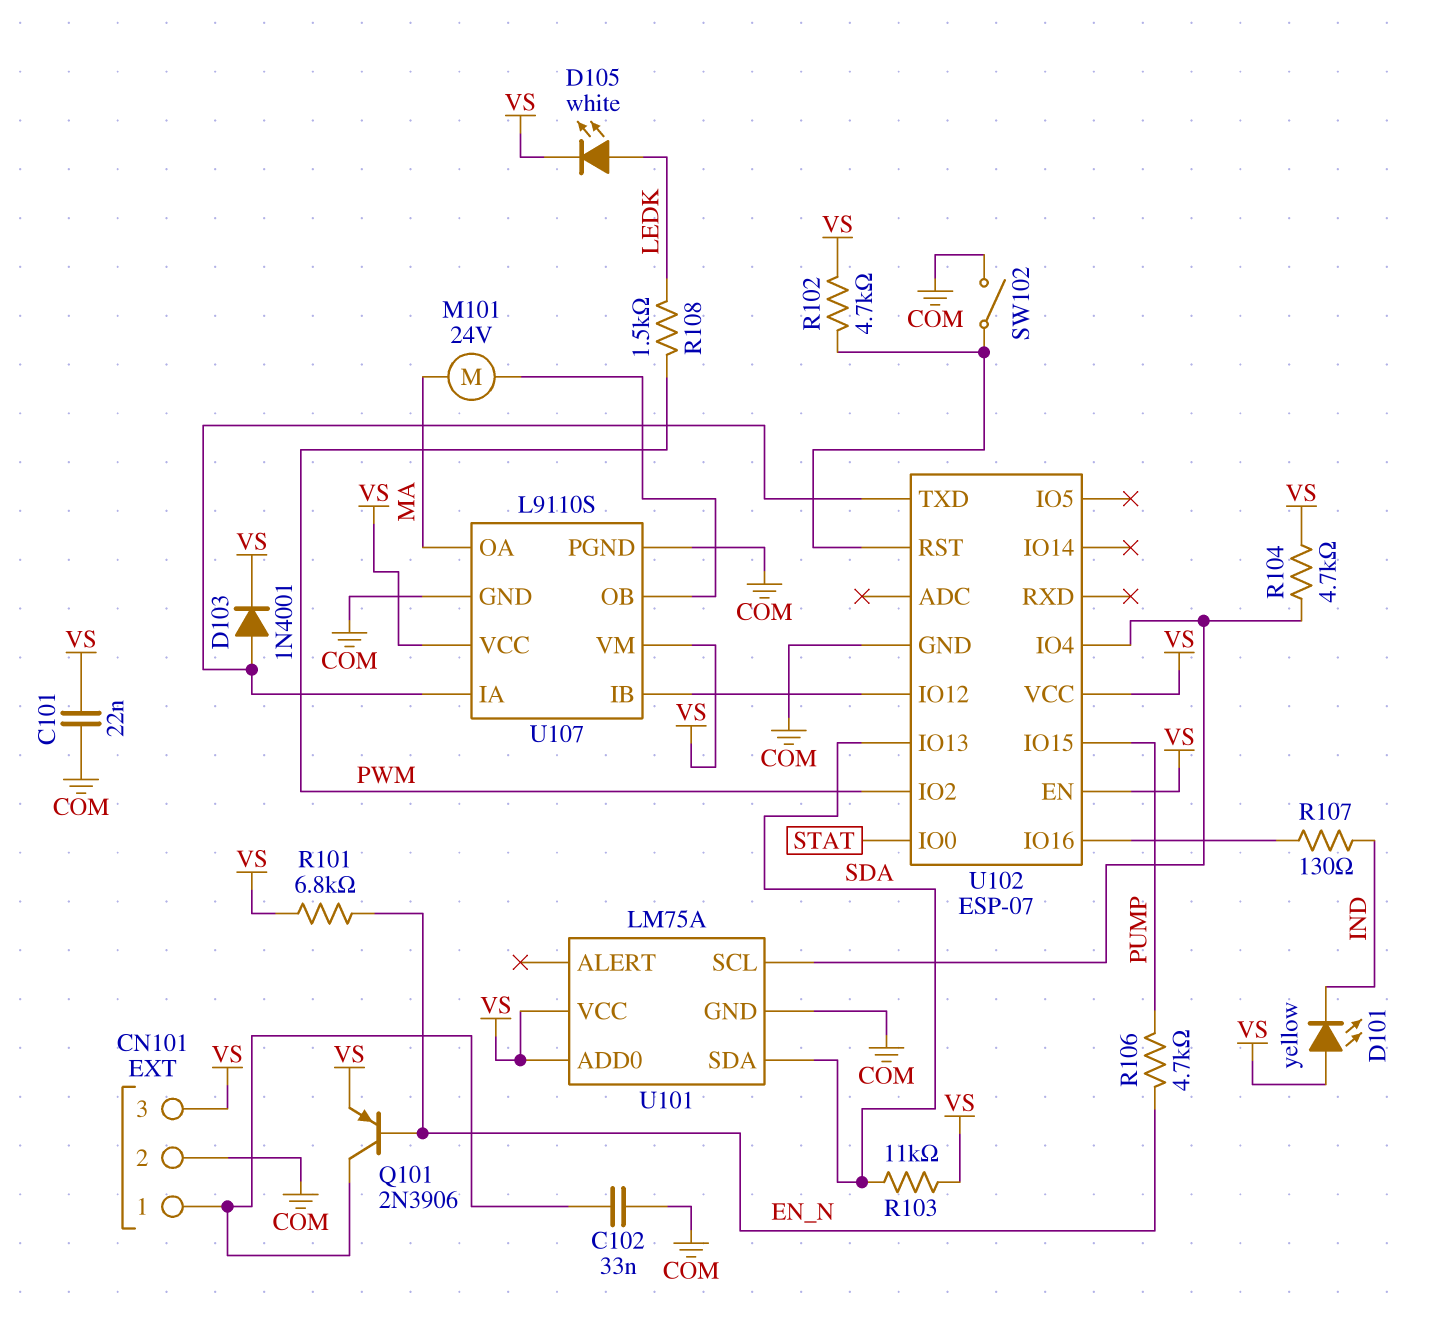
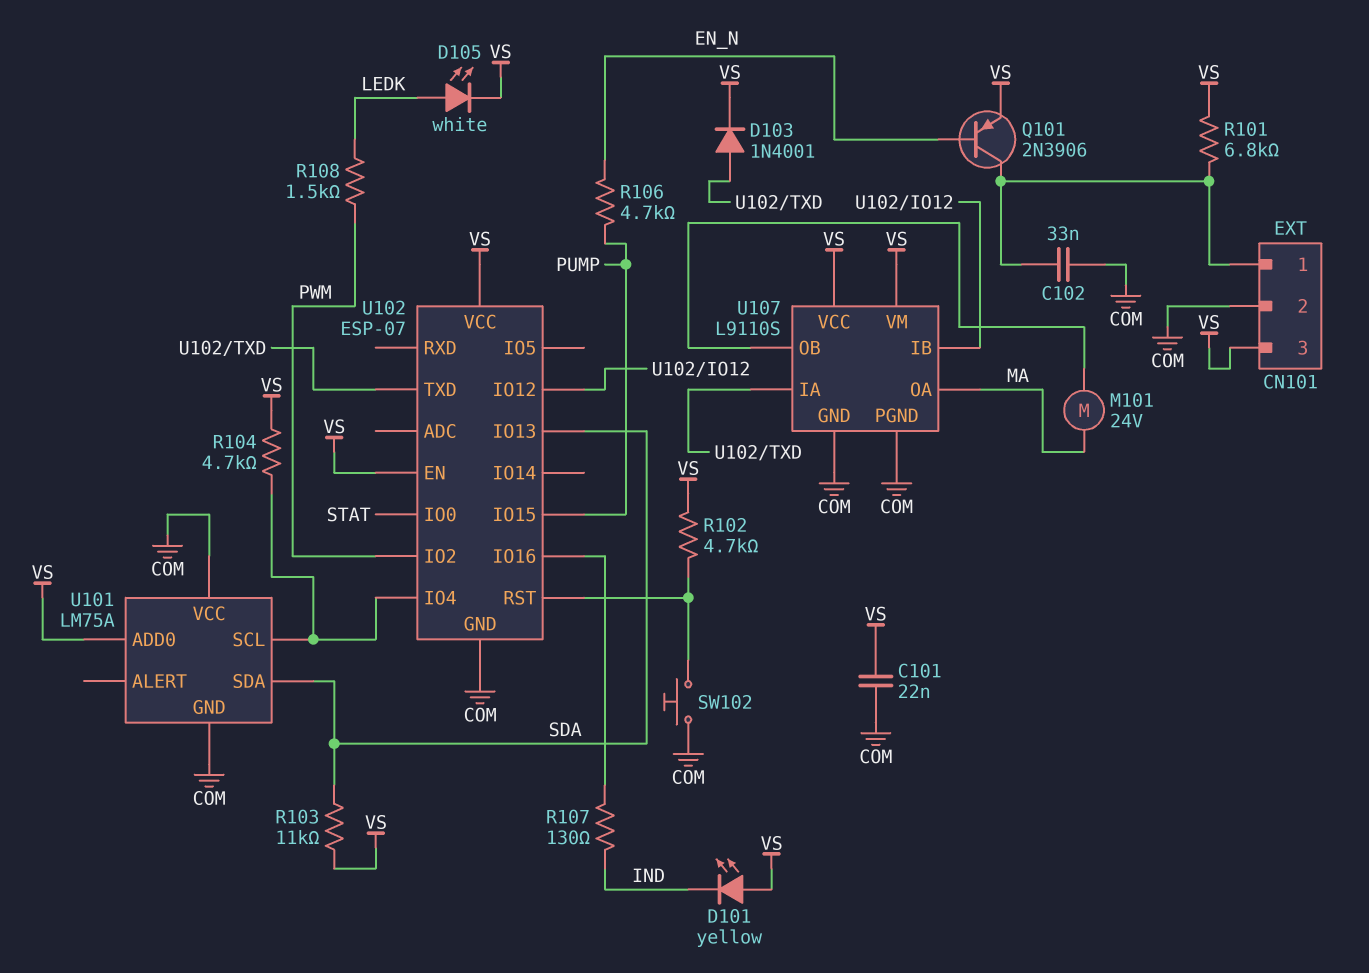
R101: 6.8k (EN_N, VS) -> 6.8k (CN101/1, VS)
SW102: switch (COM, U102/RST) -> button (COM, U102/RST)
U101 pin VCC: VS -> COM

